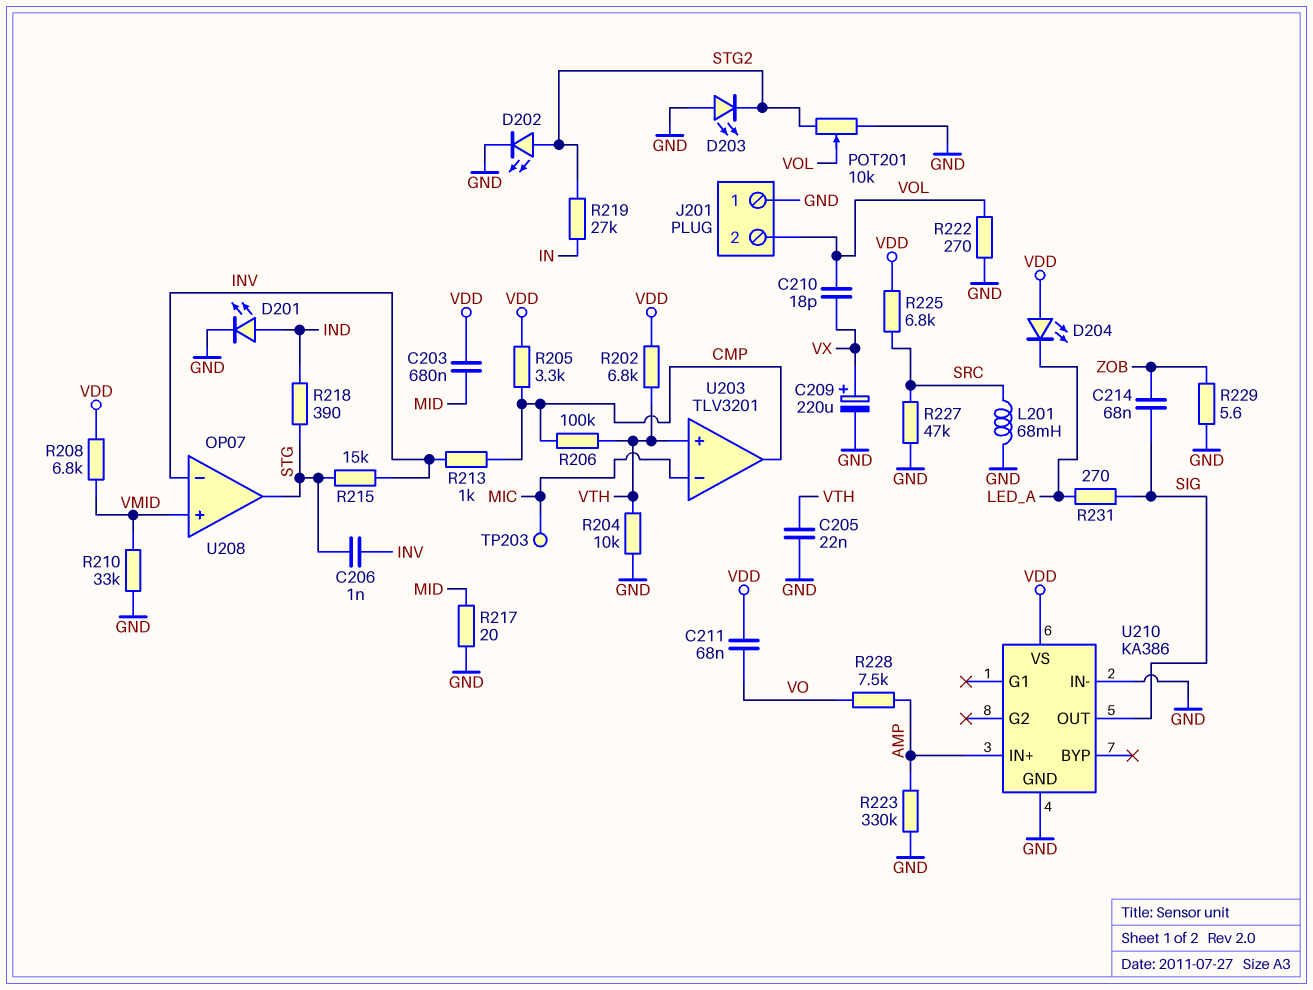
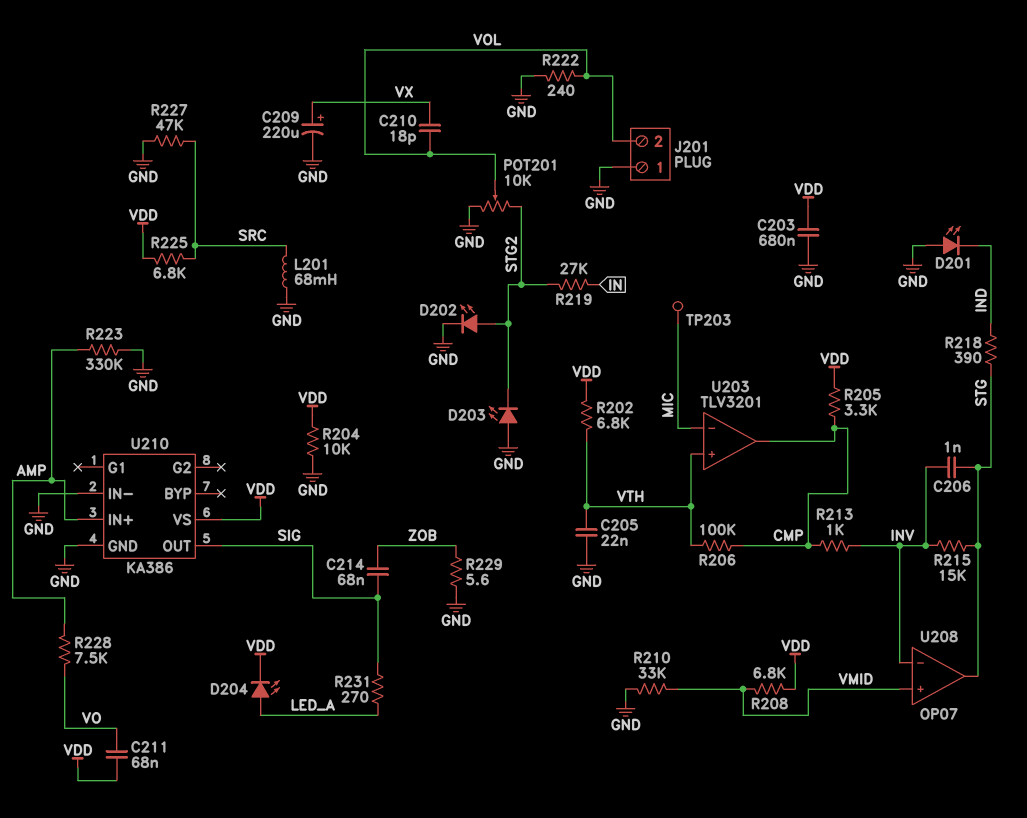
C203: 680nF (MID, VDD) -> 680nF (GND, VDD)
D201: LED (A IND, K GND) -> LED (A GND, K IND)
D204: LED (A VDD, K LED_A) -> LED (A LED_A, K VDD)
R204: 10k (GND, VTH) -> 10k (GND, VDD)
R217: 20 (GND, MID) -> none
R222: 270 (GND, VOL) -> 240 (GND, VOL)

